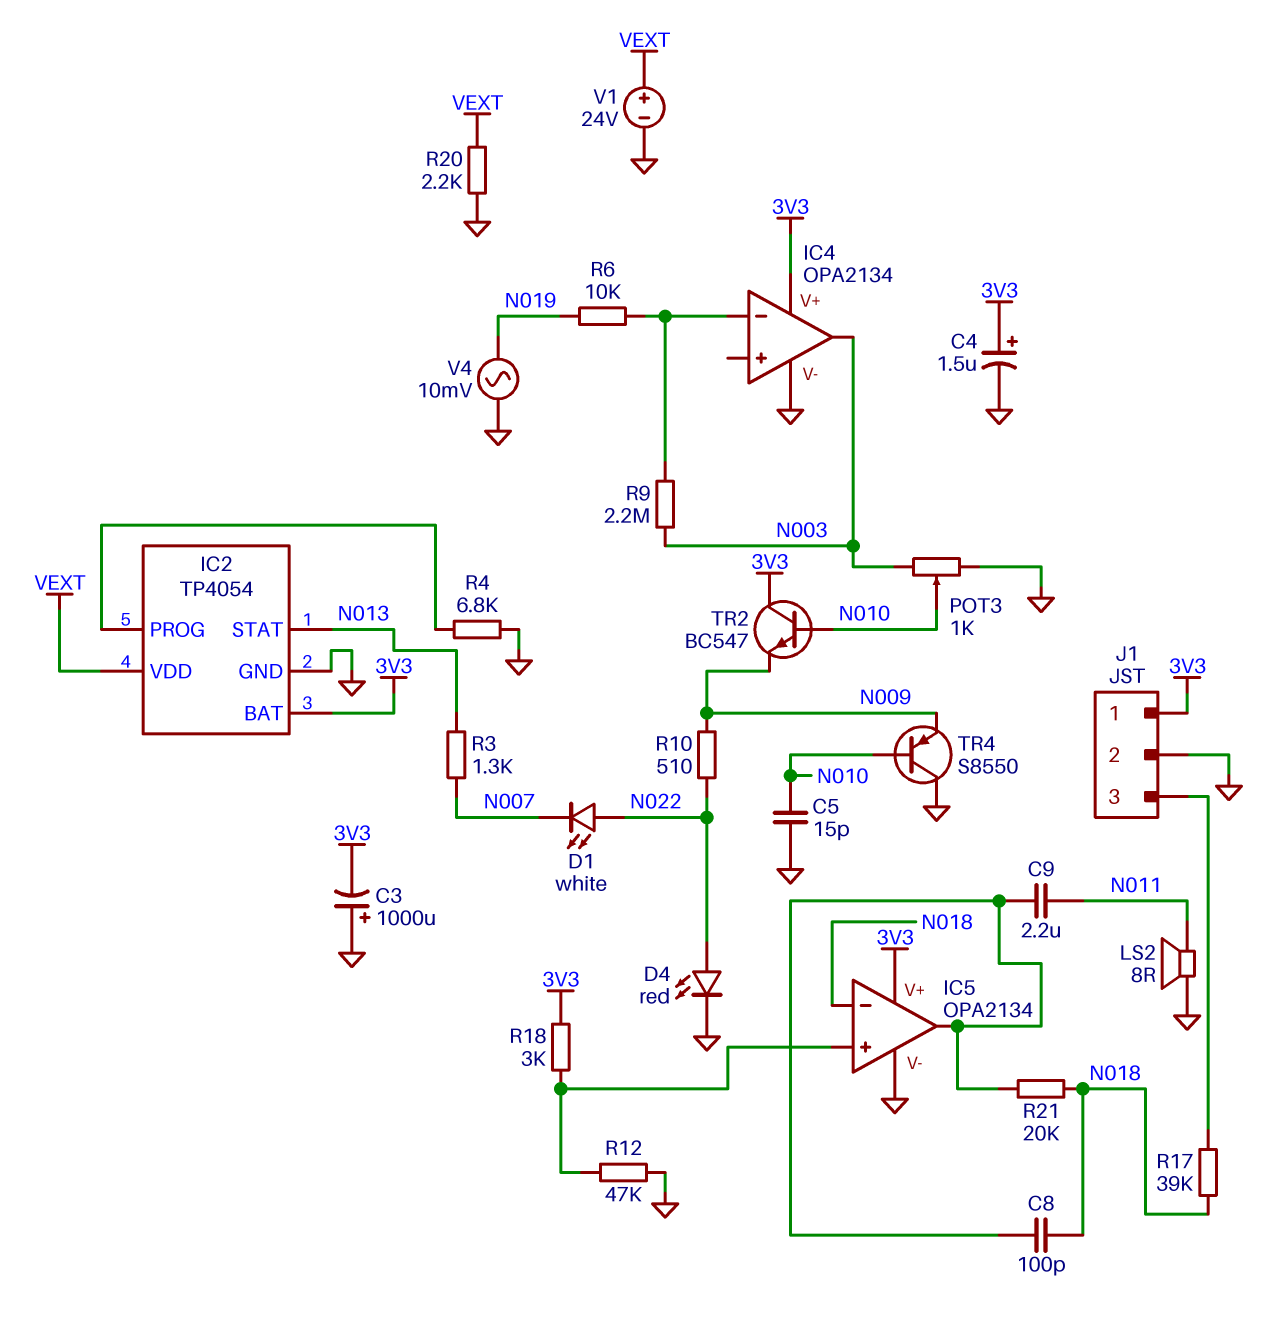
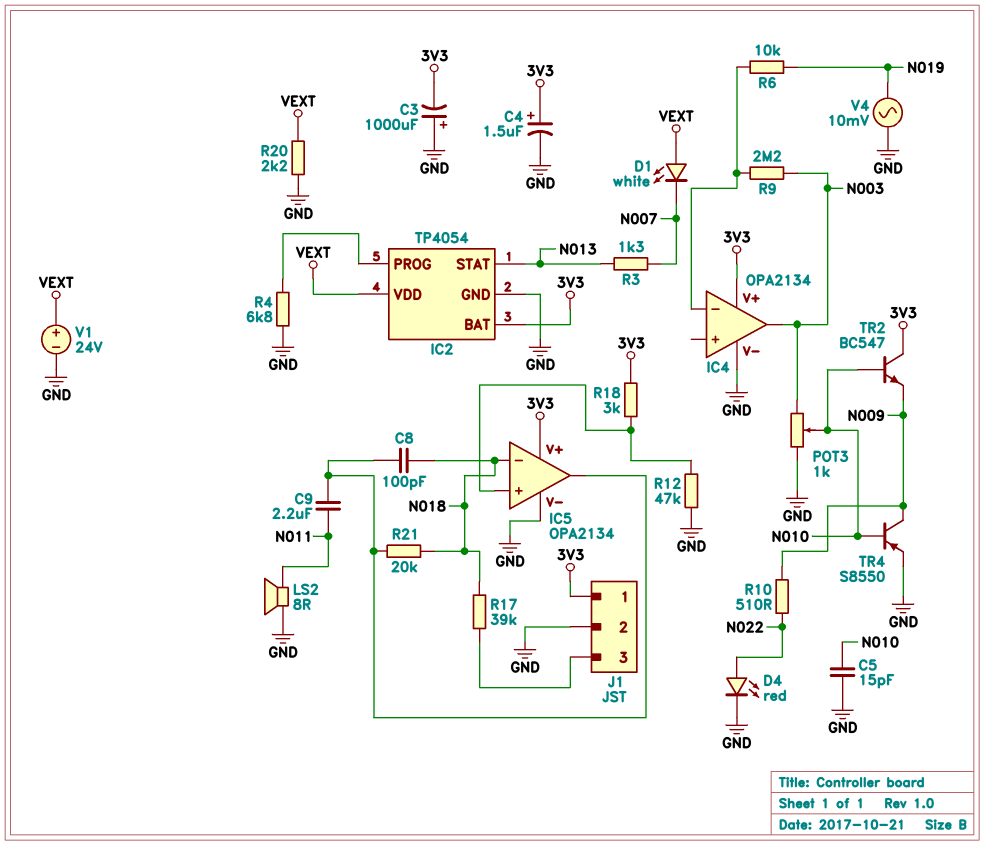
D1: LED white (A N022, K N007) -> LED white (A VEXT, K N007)
TR4: PNP S8550 (B N010, C GND, E N009) -> PNP S8550 (B N010, C N009, E GND)

